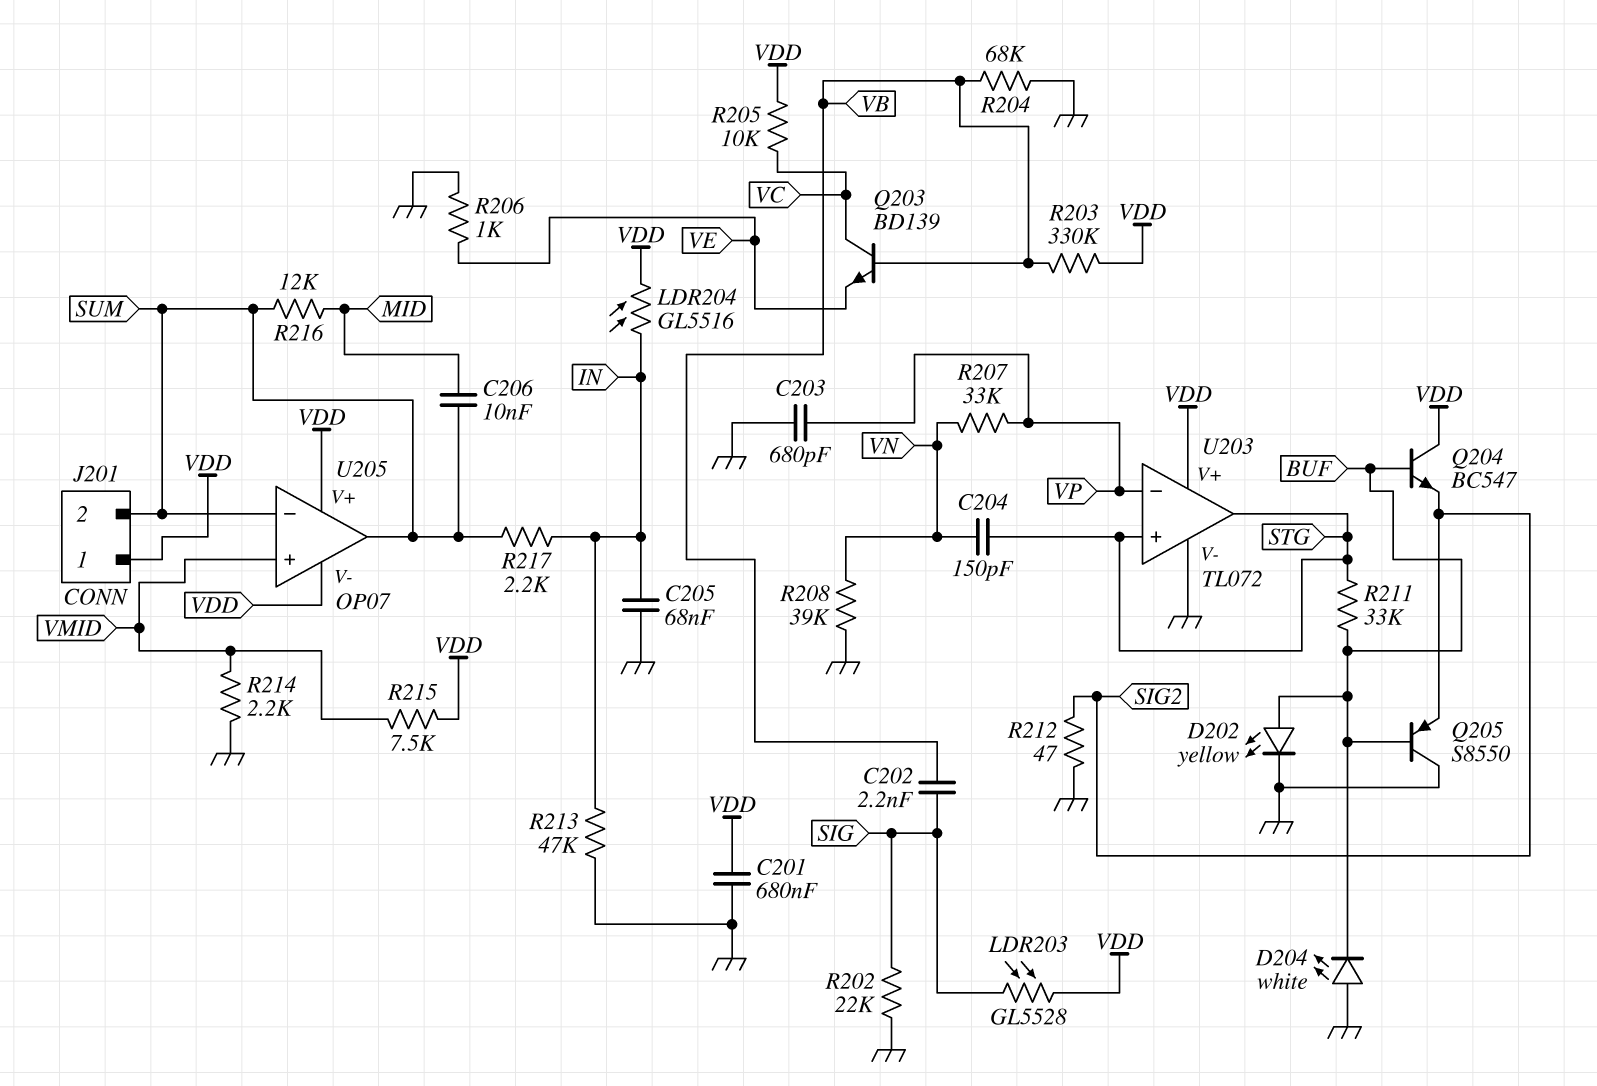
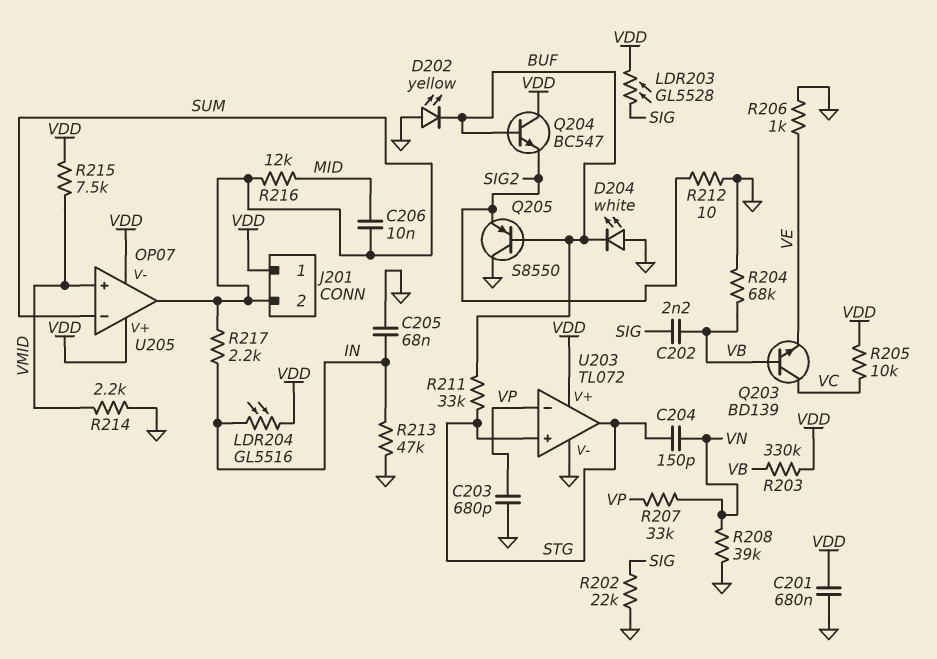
D202: LED yellow (A BUF, K GND) -> LED yellow (A GND, K BUF)
R212: 47 (GND, SIG2) -> 10 (GND, SIG2)

